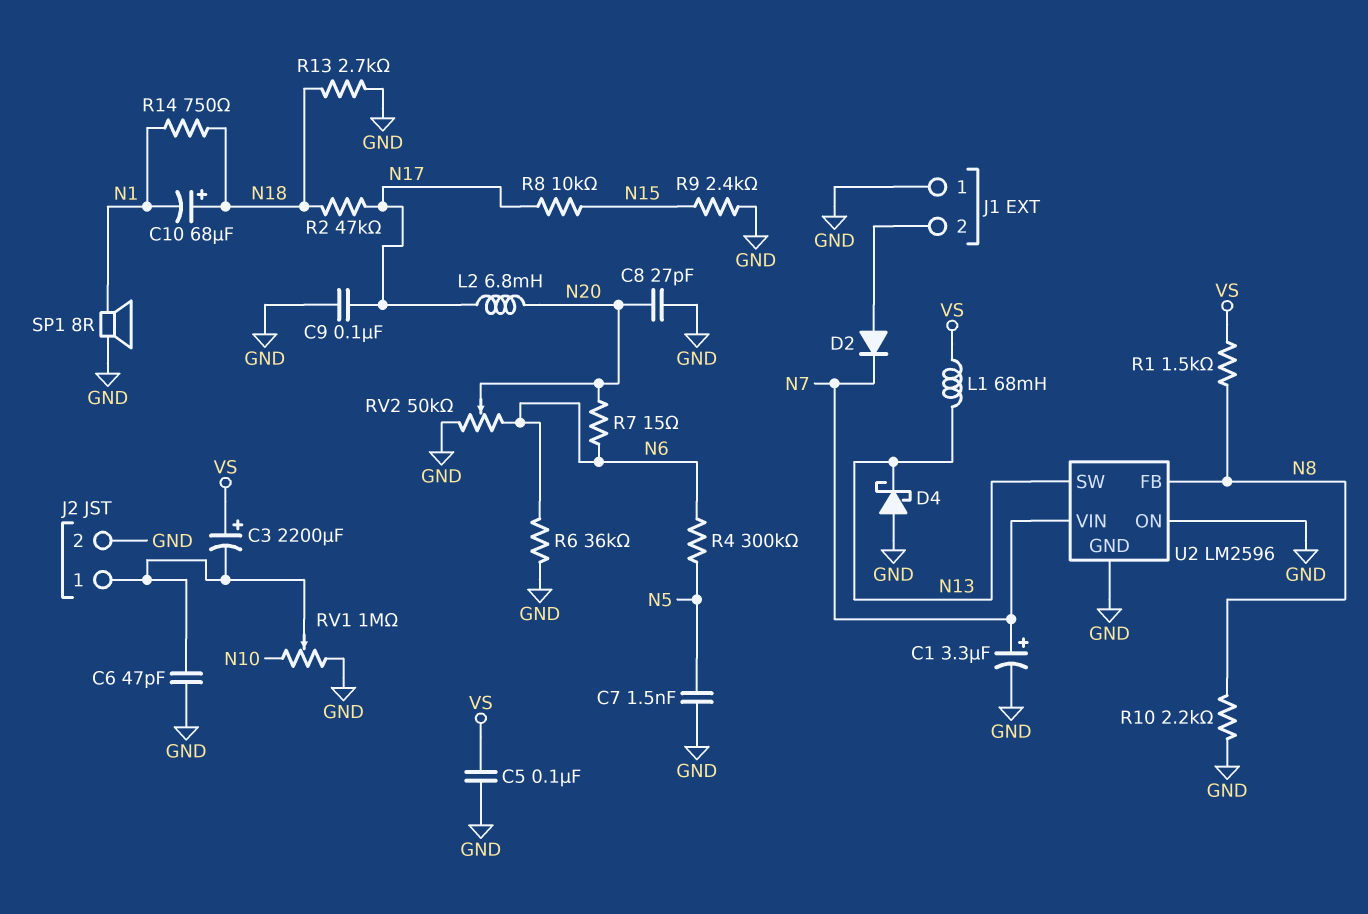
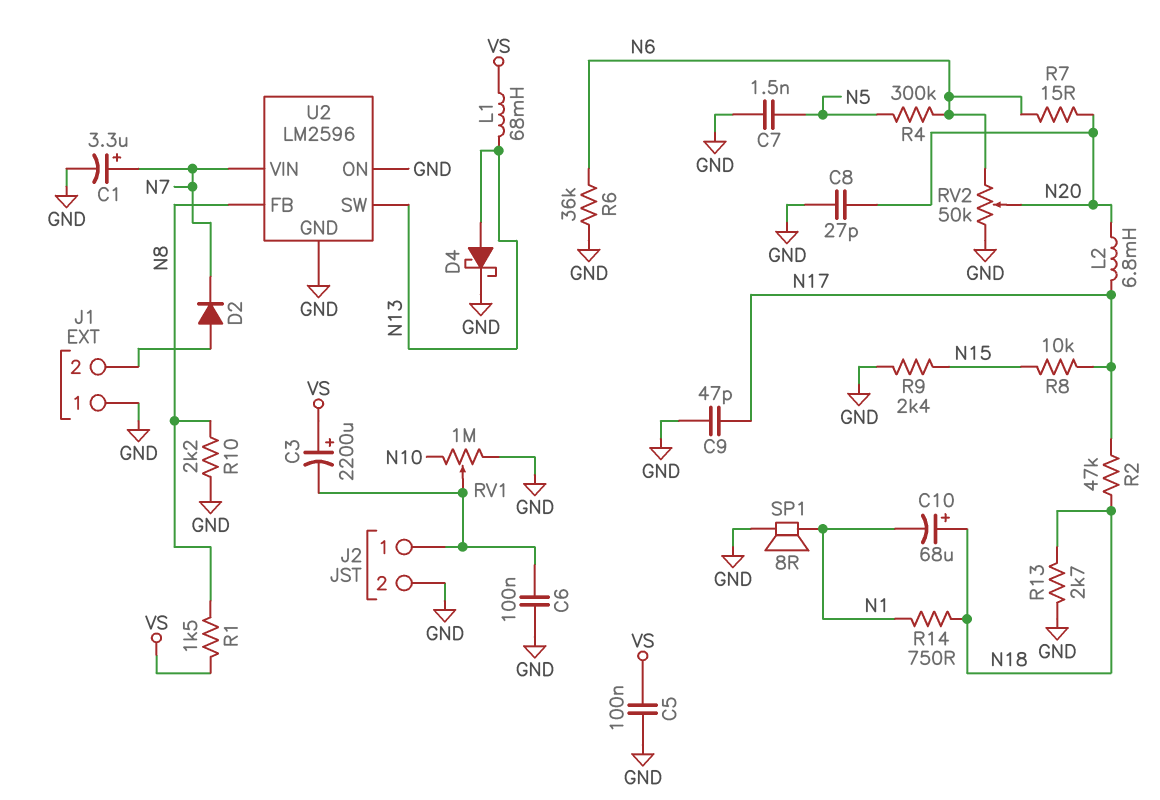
C6: 47pF (GND, J2/1) -> 100nF (GND, J2/1)
C9: 100nF (GND, N17) -> 47pF (GND, N17)
D4: schottky (A GND, K N13) -> schottky (A N13, K GND)

